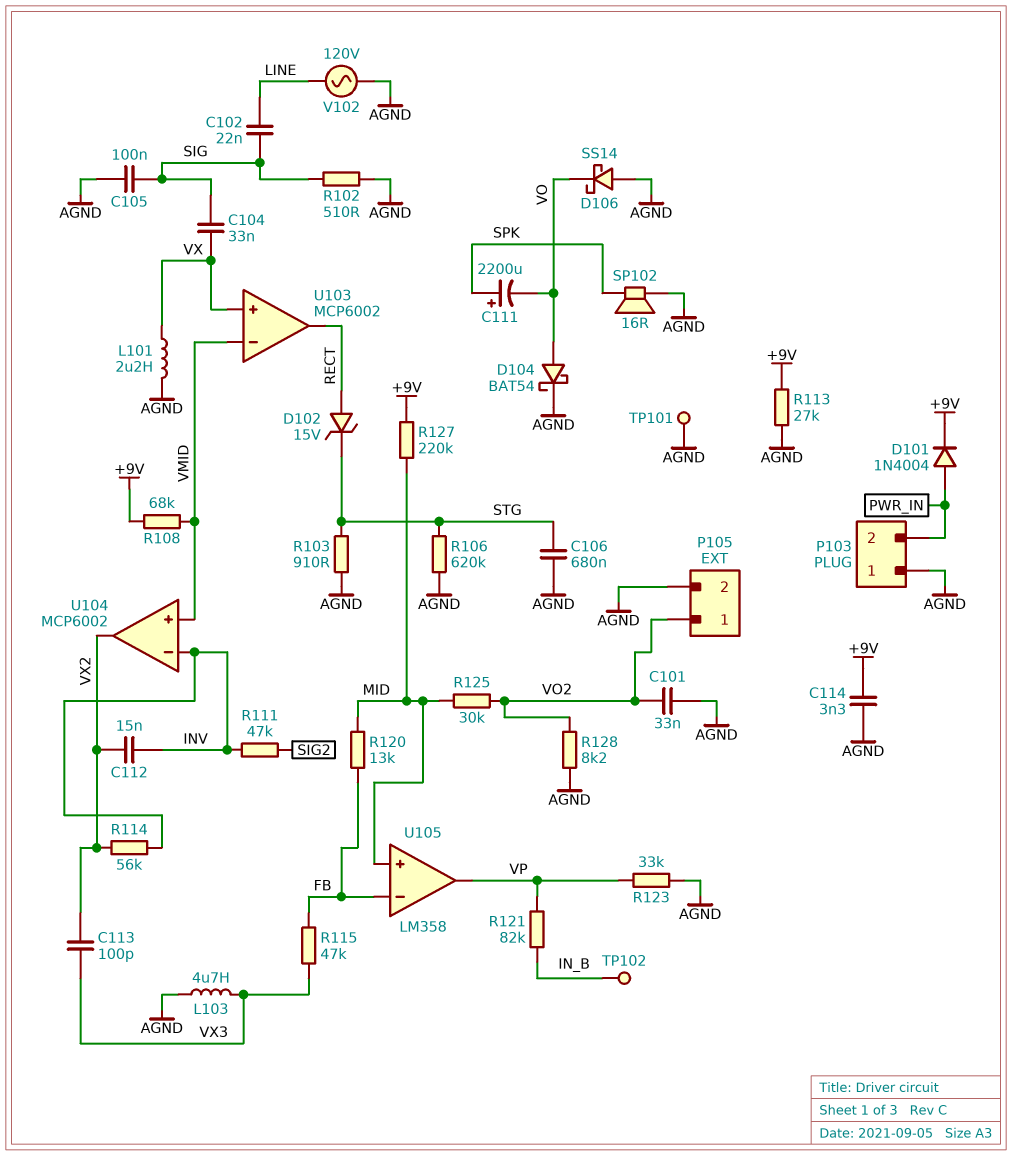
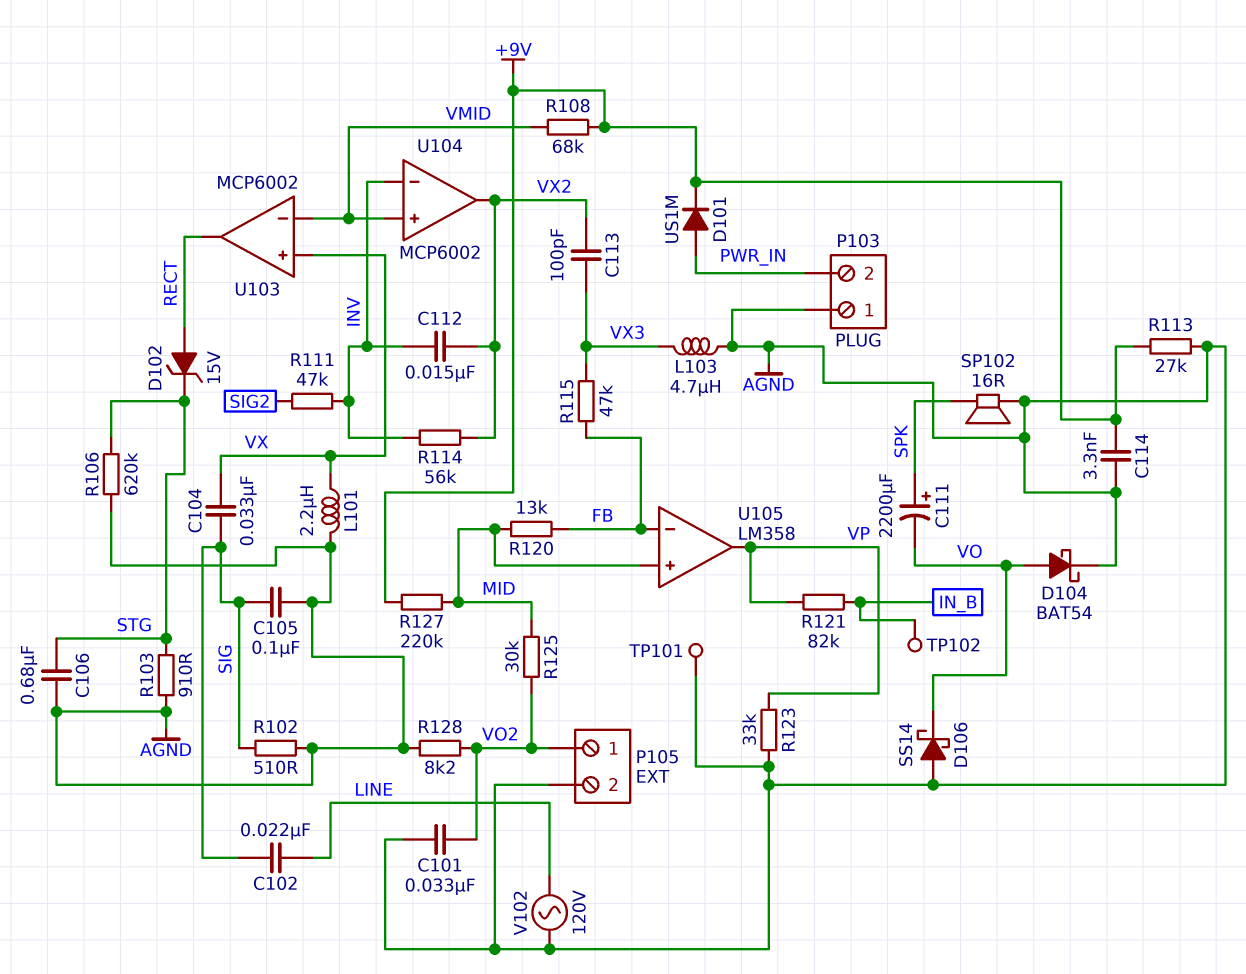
D101: diode 1N4004 (A PWR_IN, K +9V) -> diode US1M (A PWR_IN, K +9V)

